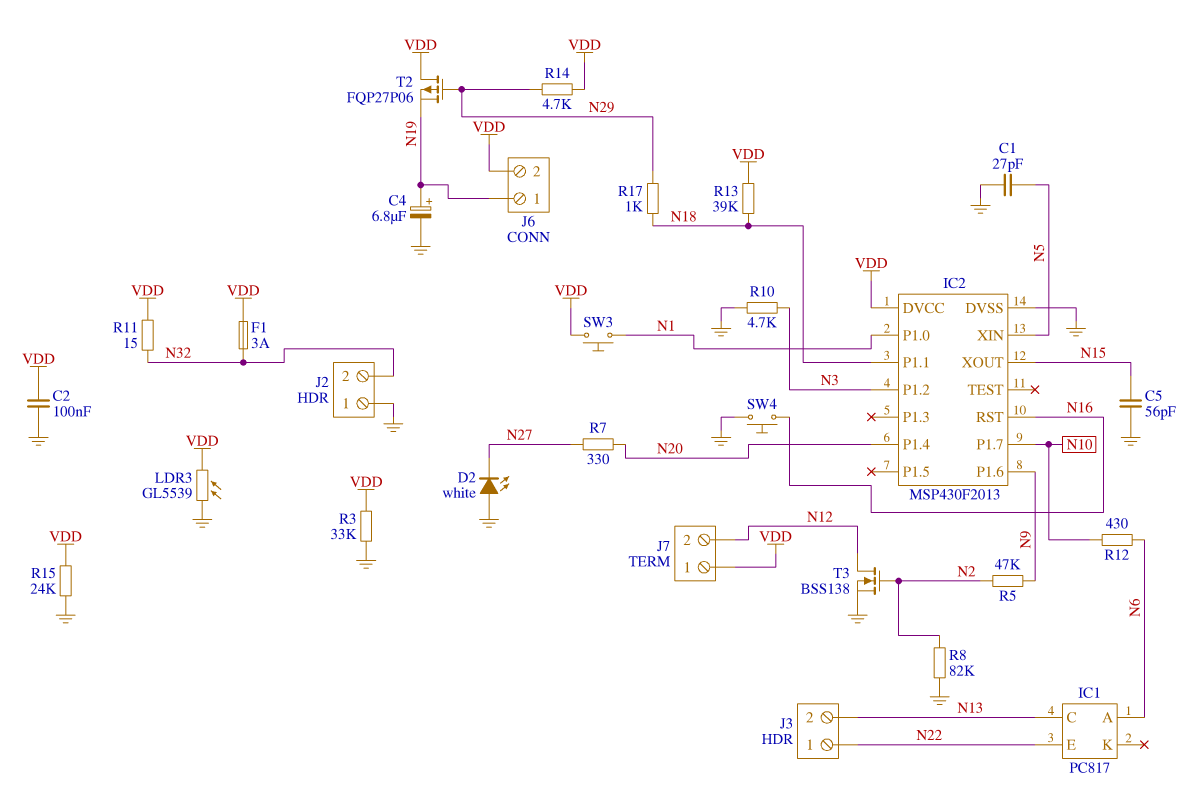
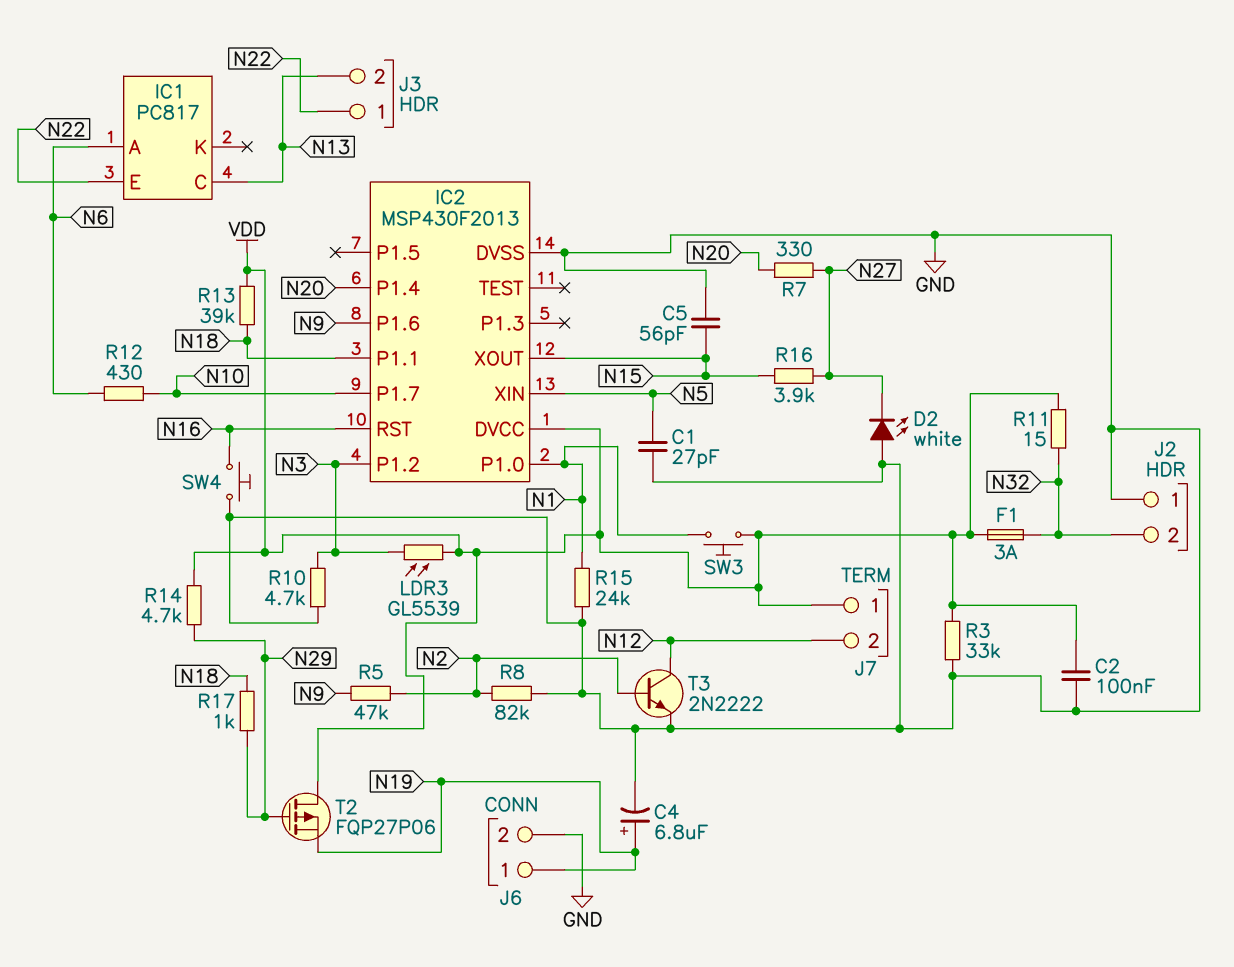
J6 pin 2: VDD -> GND
LDR3: GL5539 (GND, VDD) -> GL5539 (N3, VDD)
R15: 24k (GND, VDD) -> 24k (GND, N1)
R16: none -> 3.9k (N15, N27)
T3: NMOS BSS138 (G N2, D N12, S GND) -> NPN 2N2222 (B N2, C N12, E GND)

